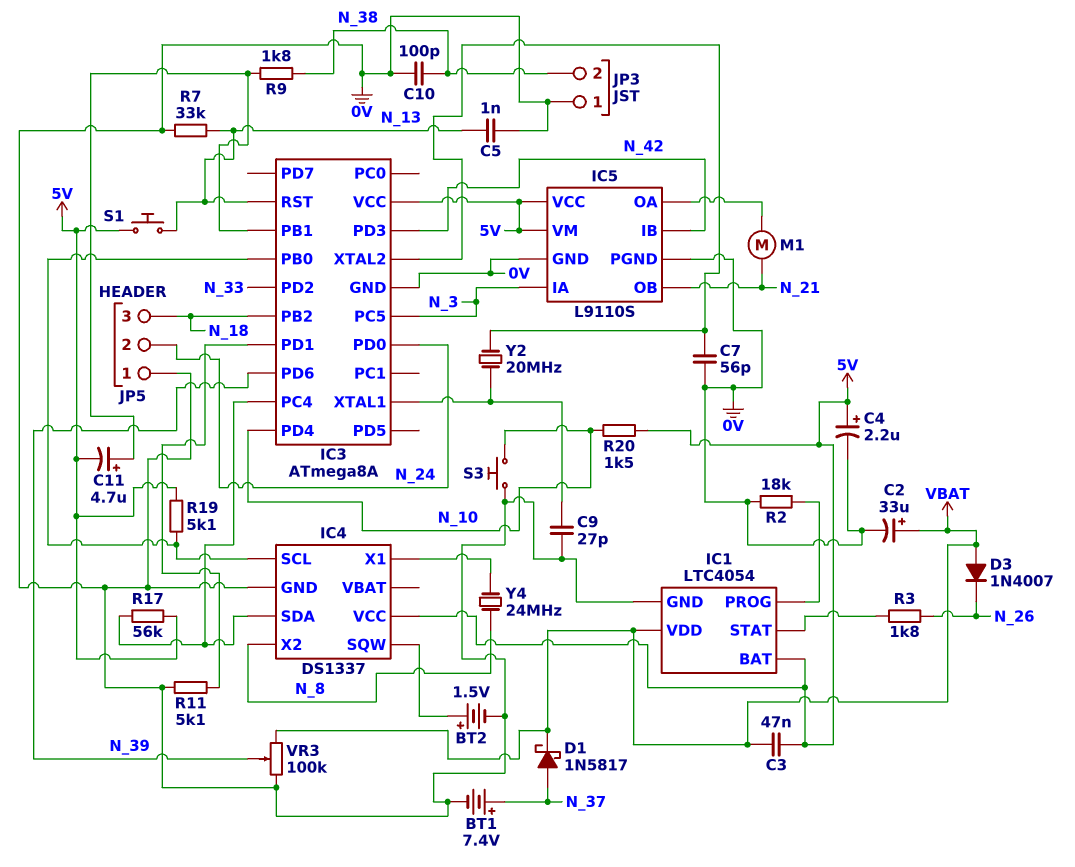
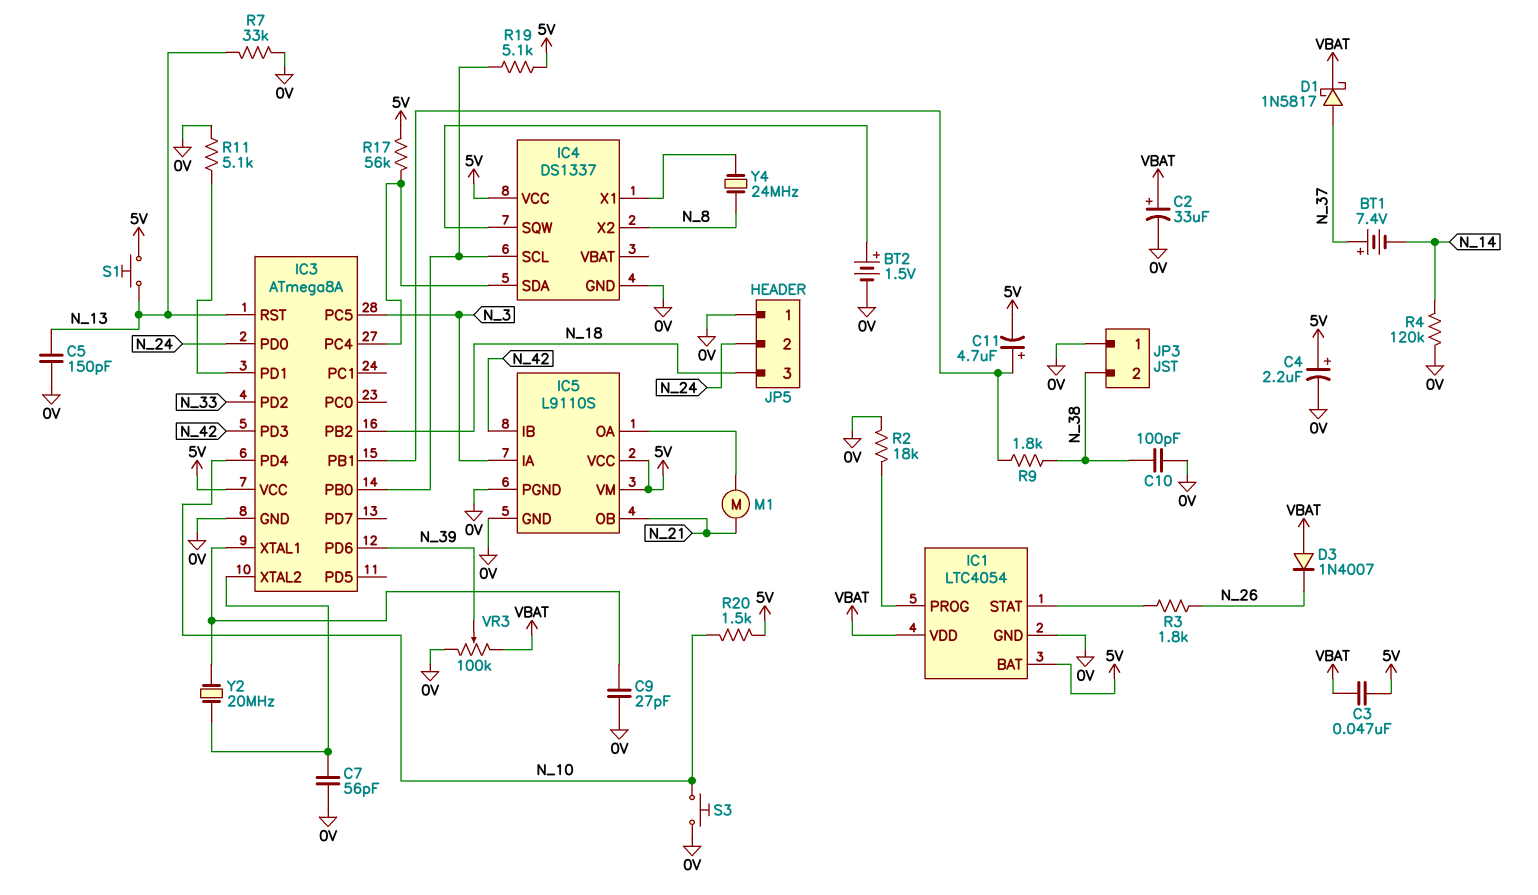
BT1: 7.4V (plus N_37, minus 0V) -> 7.4V (plus N_37, minus N_14)
C5: 1nF (0V, N_13) -> 150pF (0V, N_13)
R4: none -> 120k (0V, N_14)

